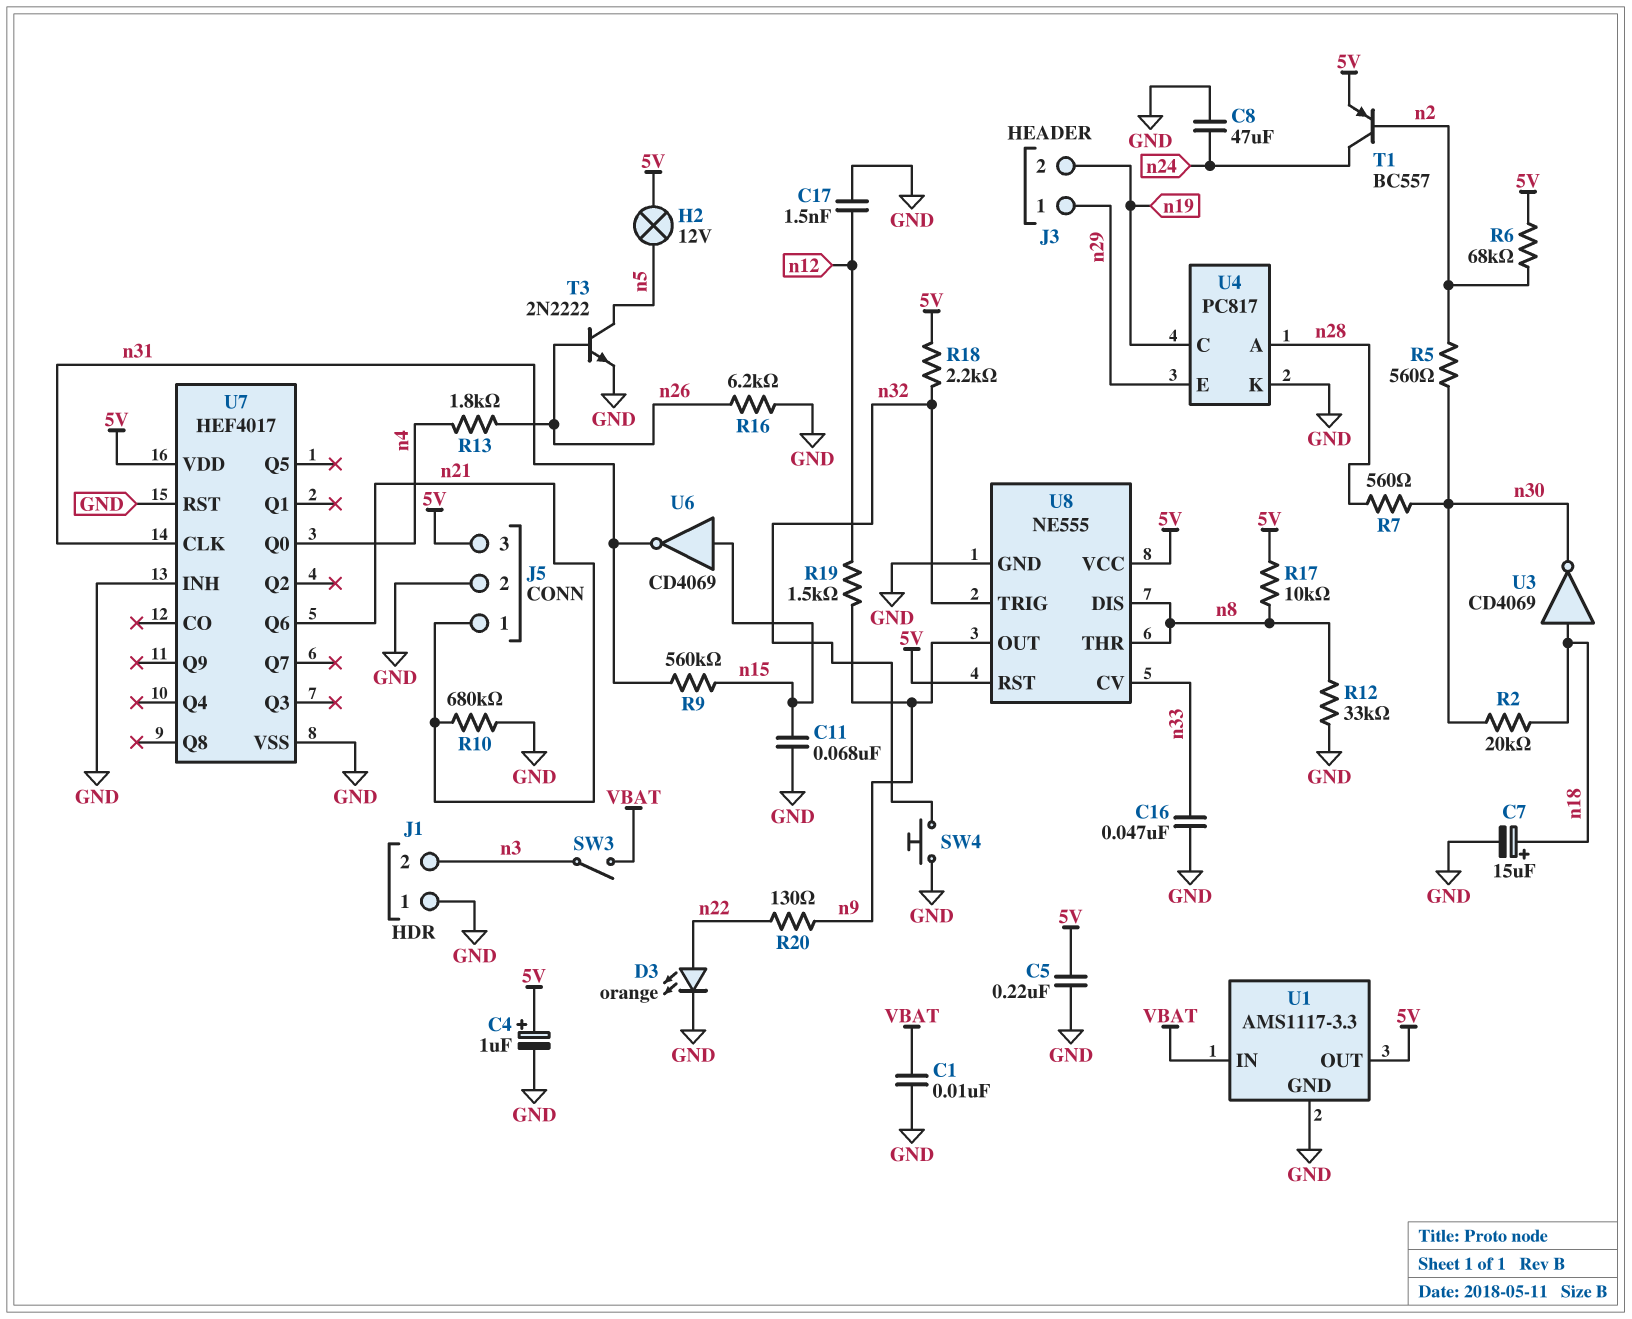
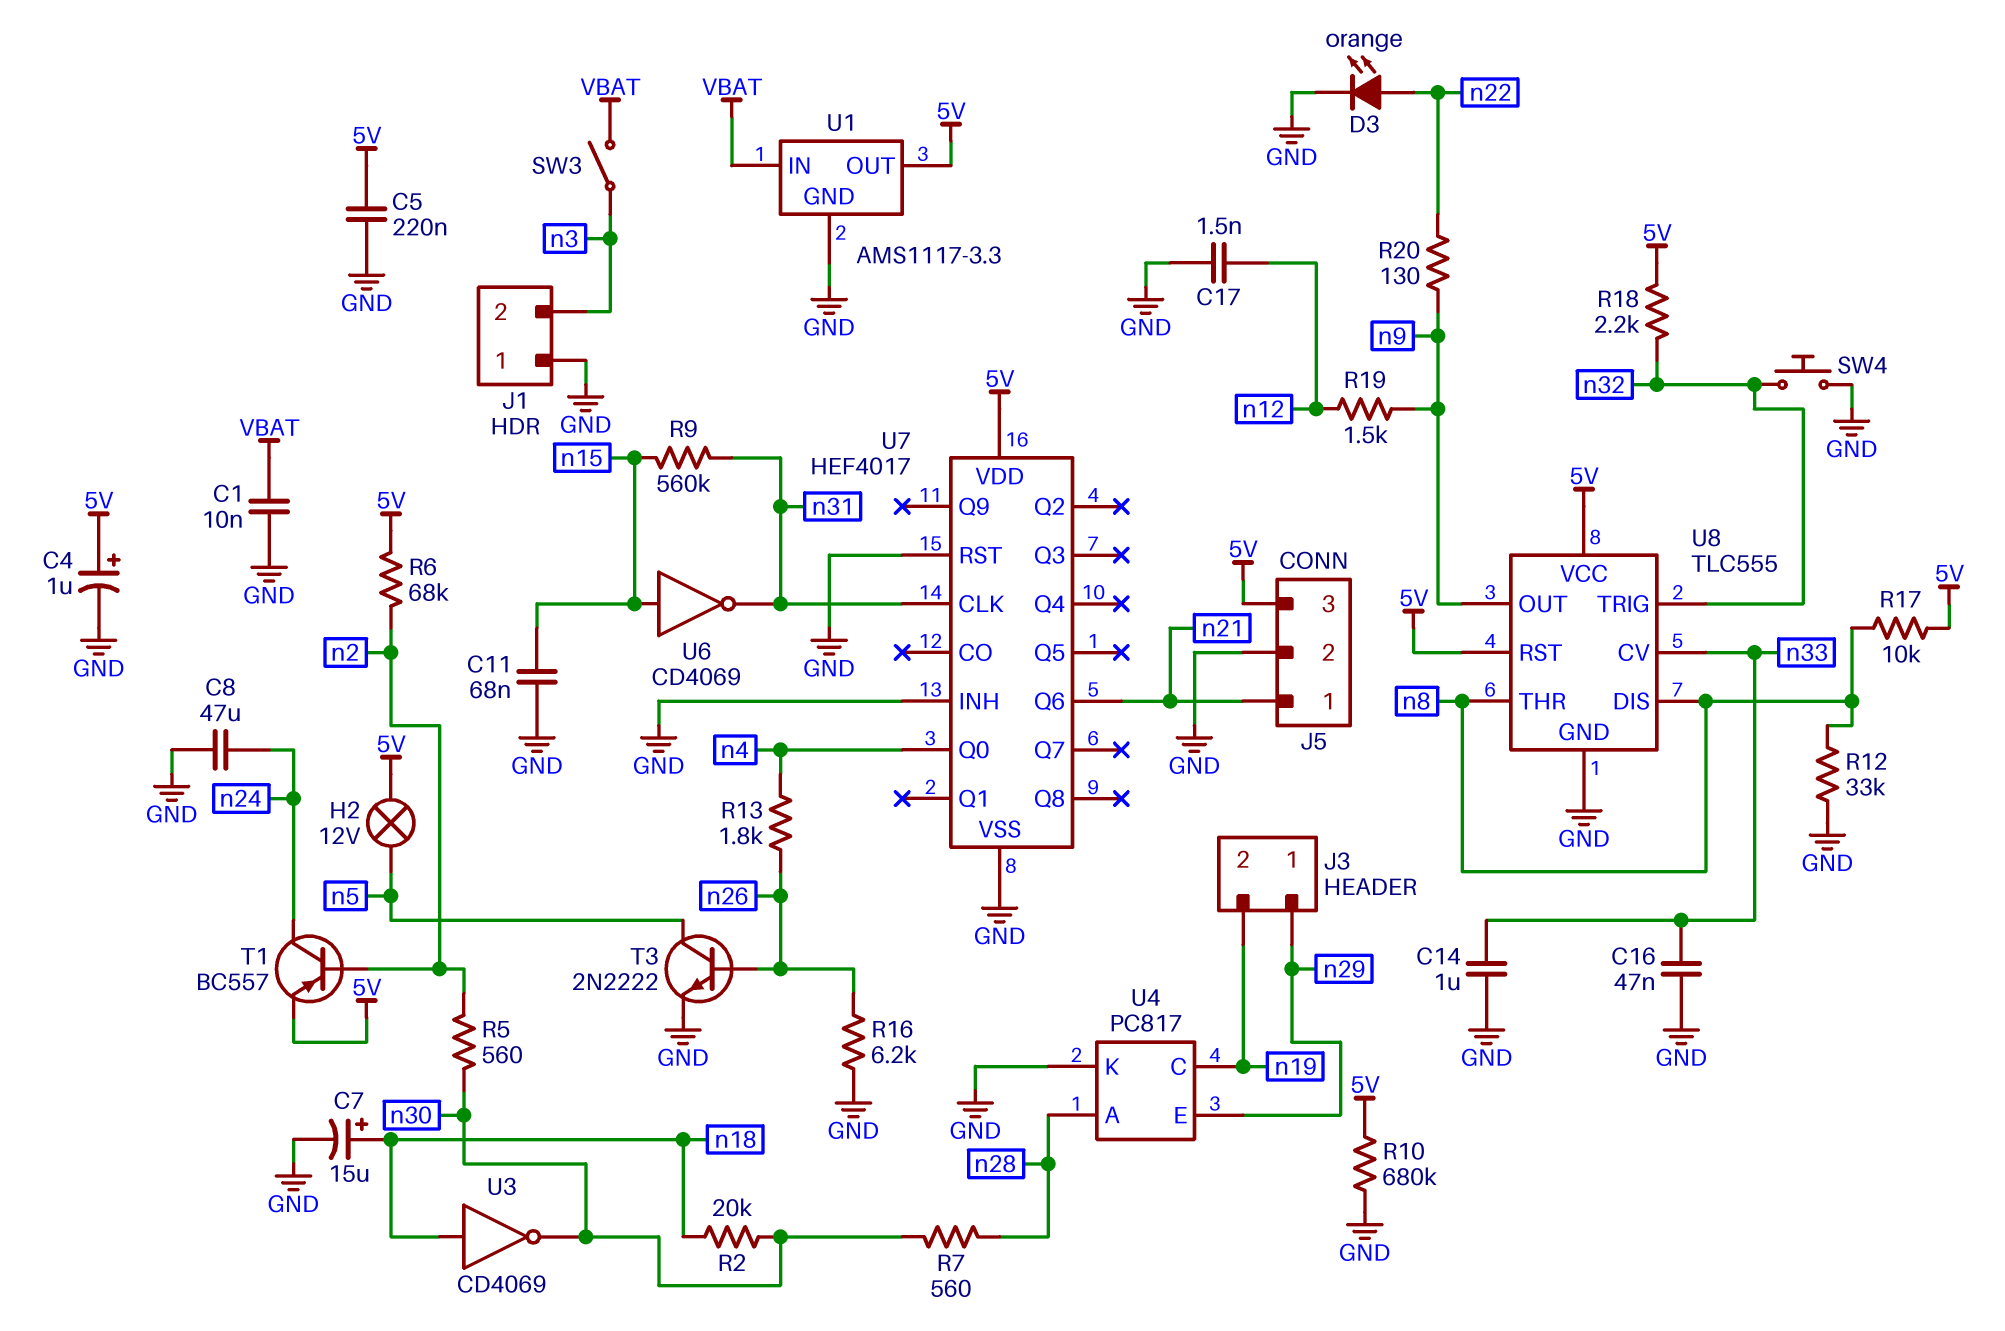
C14: none -> 1uF (GND, n33)
R10: 680k (GND, n21) -> 680k (5V, GND)
U8: NE555 -> TLC555

